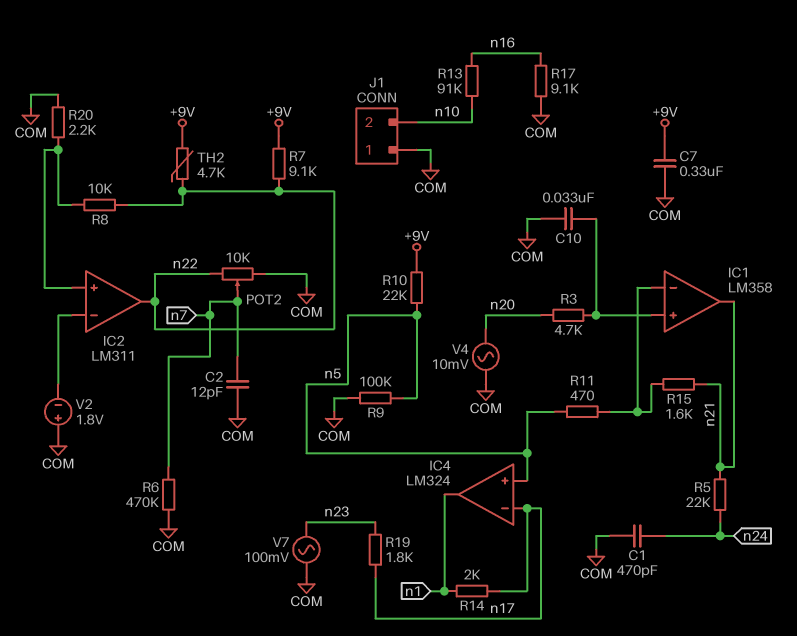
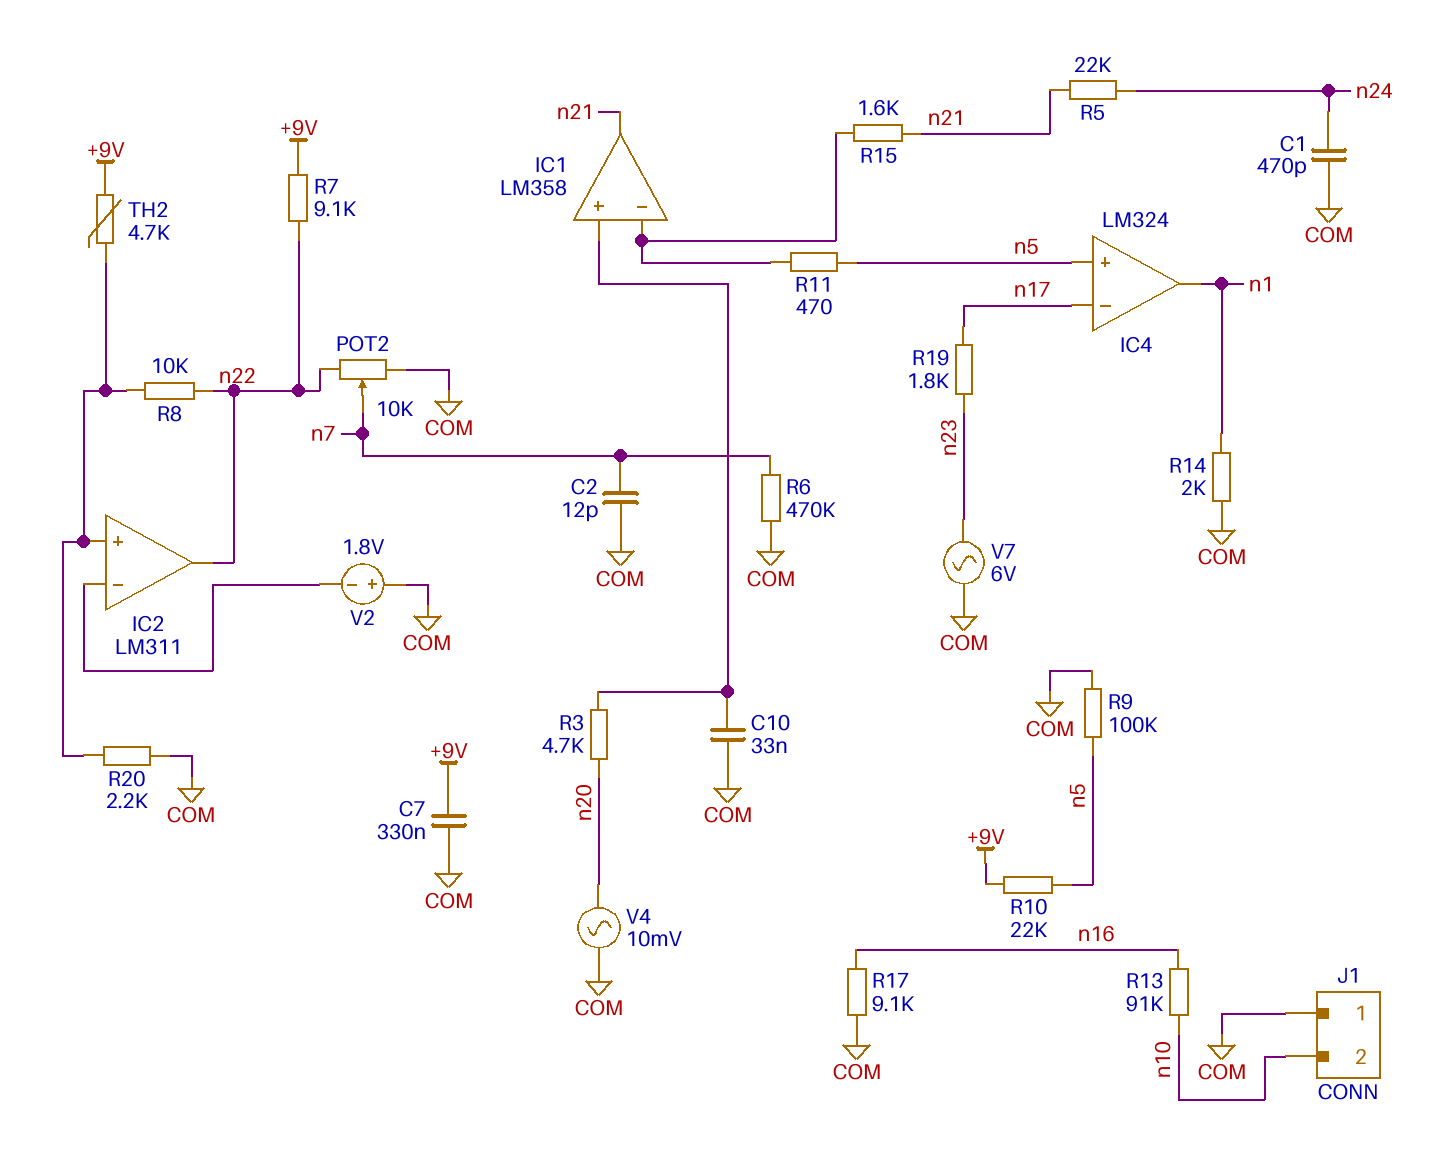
R14: 2k (n1, n17) -> 2k (COM, n1)
TH2: 4.7k (+9V, n22) -> 4.7k (+9V, IC2/in+)
V7: AC 100mV (COM, n23) -> AC 6V (COM, n23)

